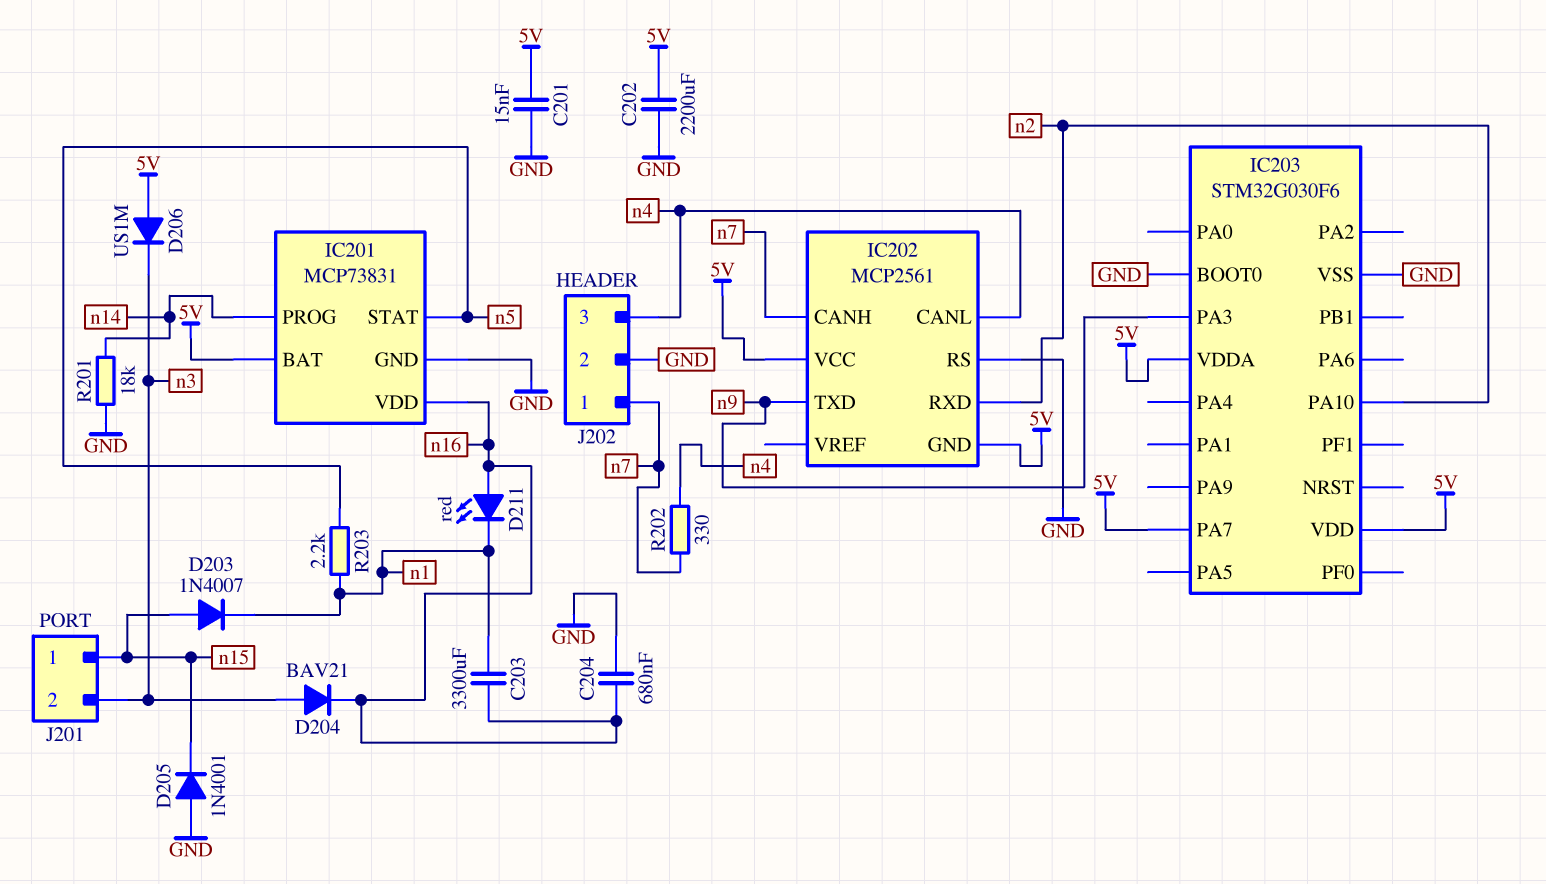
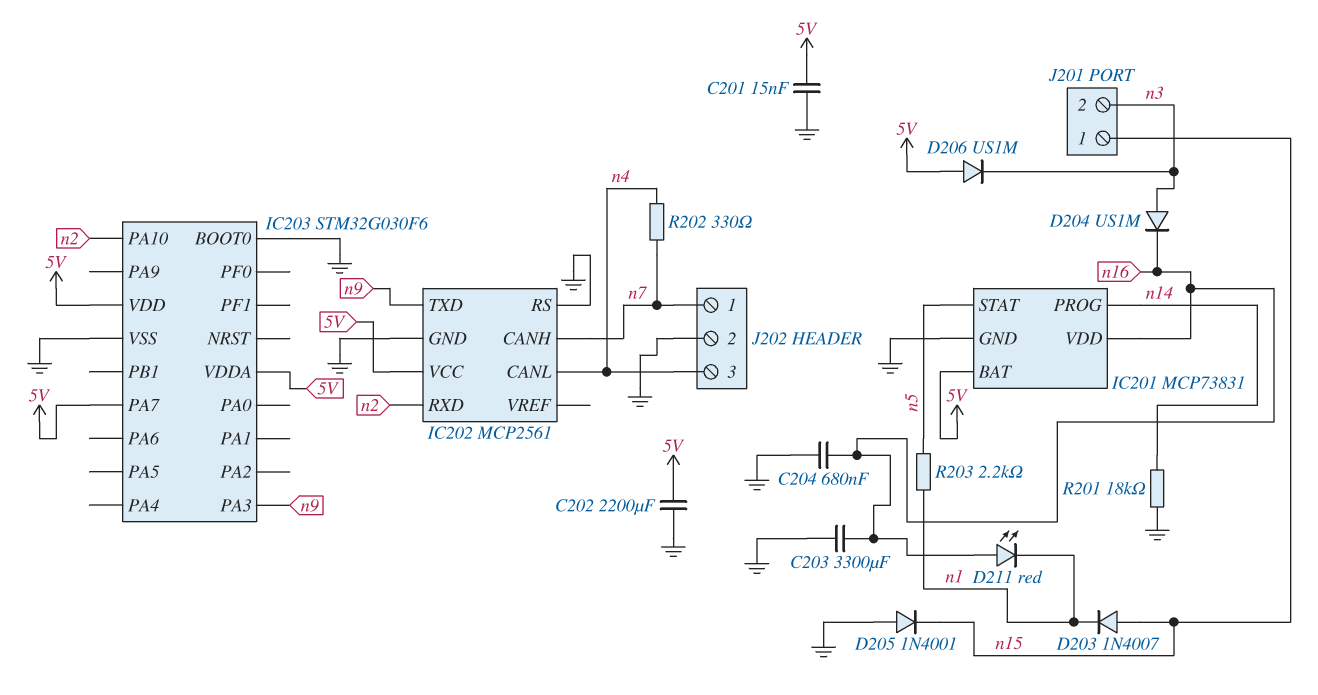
C203: 3300uF (n1, n16) -> 3300uF (GND, n16)
D204: diode BAV21 (A n3, K n16) -> diode US1M (A n3, K n16)
IC202 pin GND: 5V -> GND

